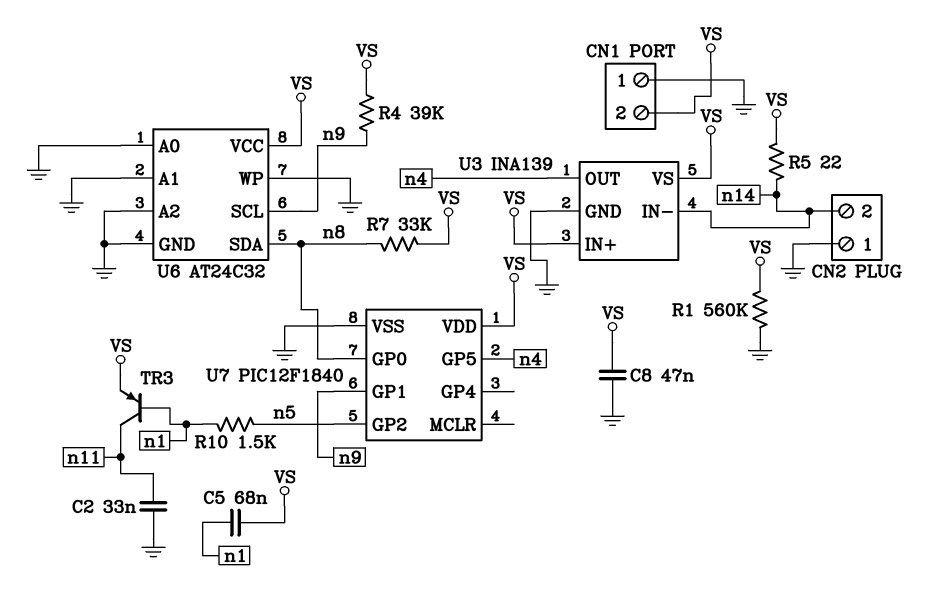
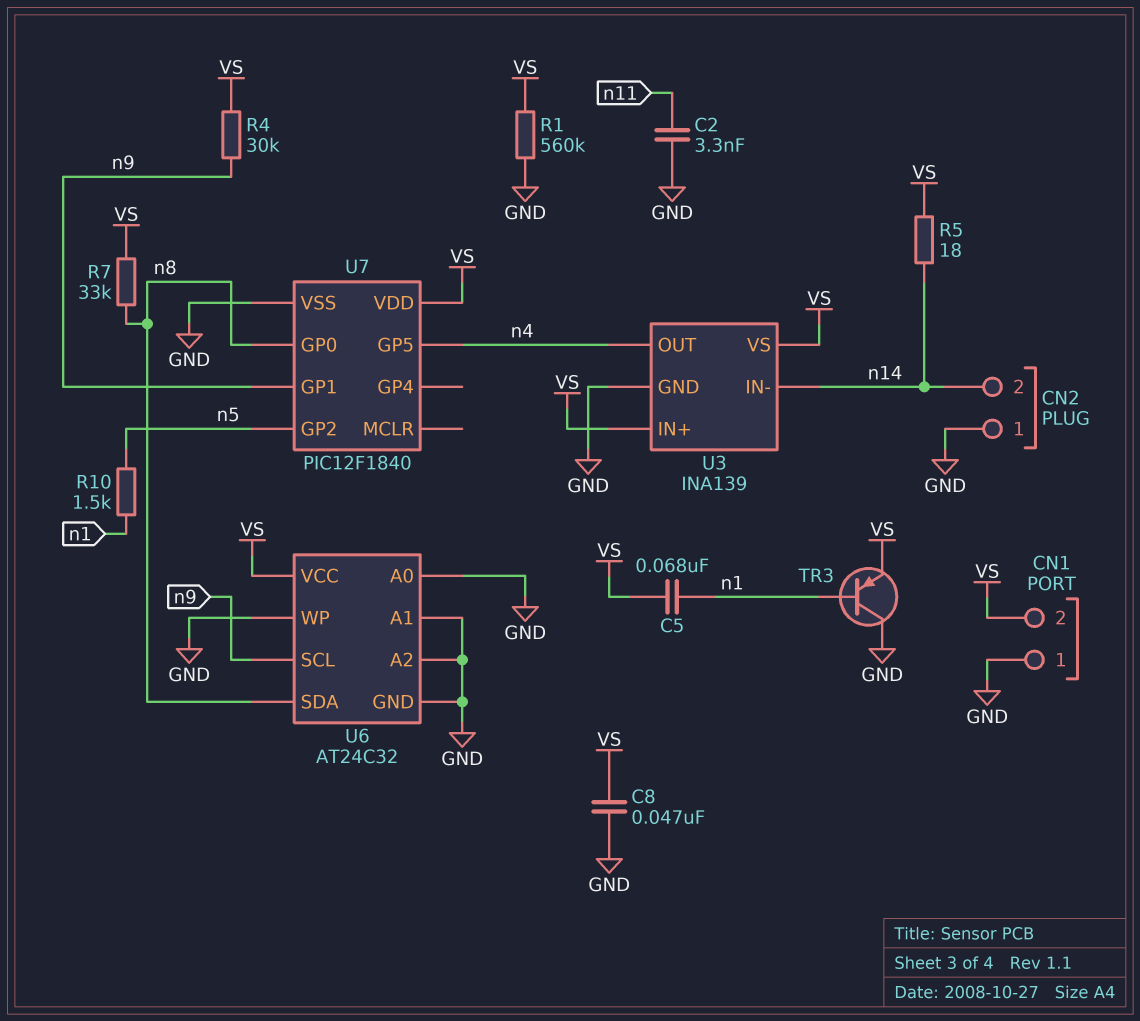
C2: 33nF (GND, n11) -> 3.3nF (GND, n11)
R4: 39k (VS, n9) -> 30k (VS, n9)
R5: 22 (VS, n14) -> 18 (VS, n14)
TR3: PNP (B n1, C n11, E VS) -> PNP (B n1, C GND, E VS)

